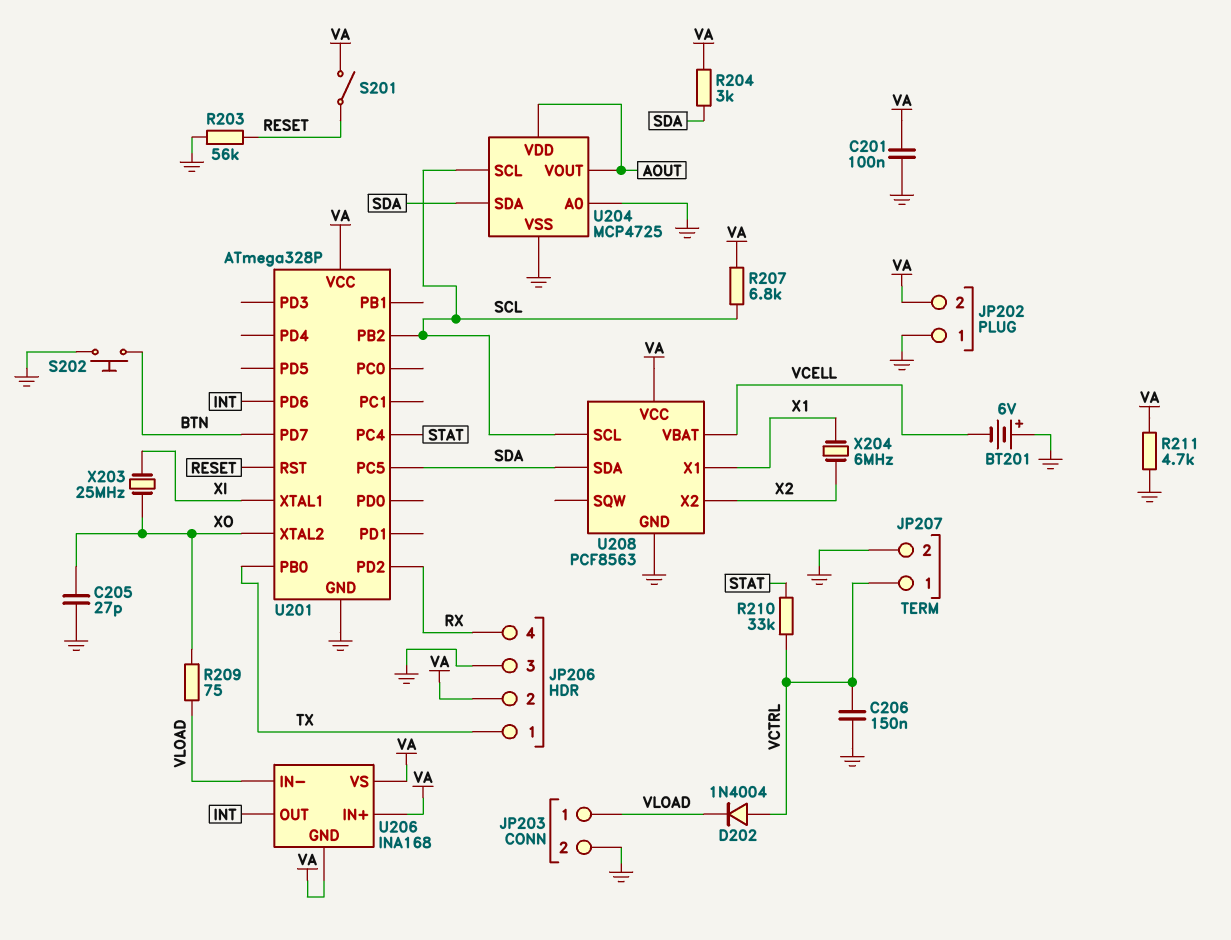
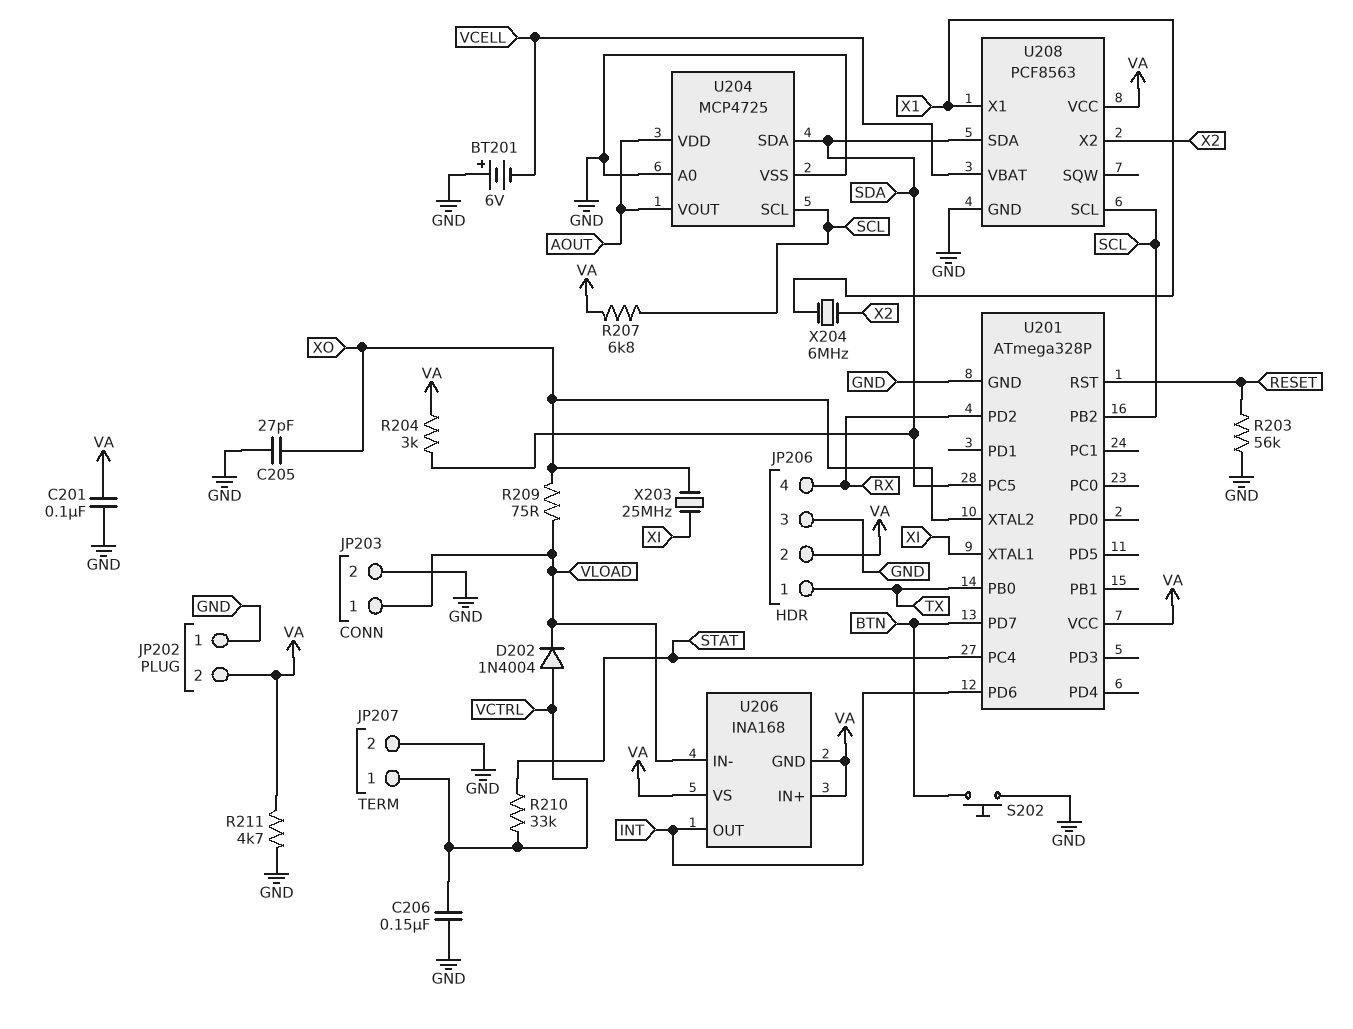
S201: switch (RESET, VA) -> none

